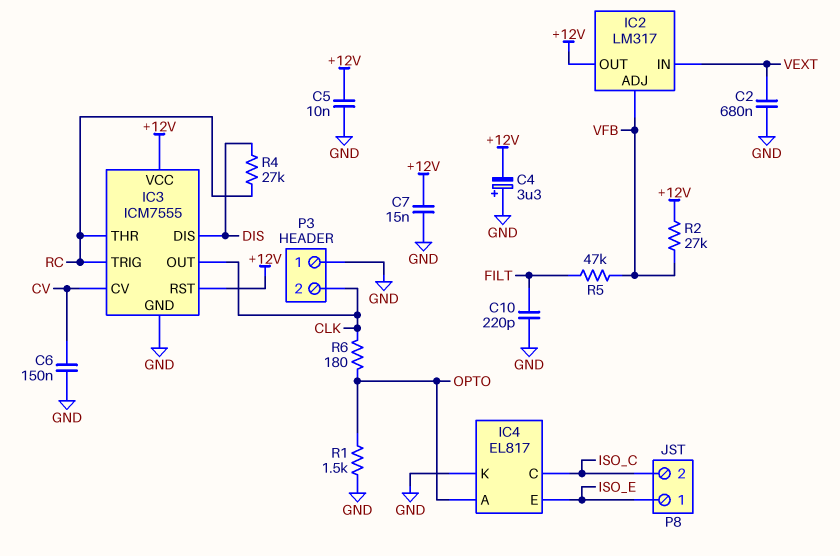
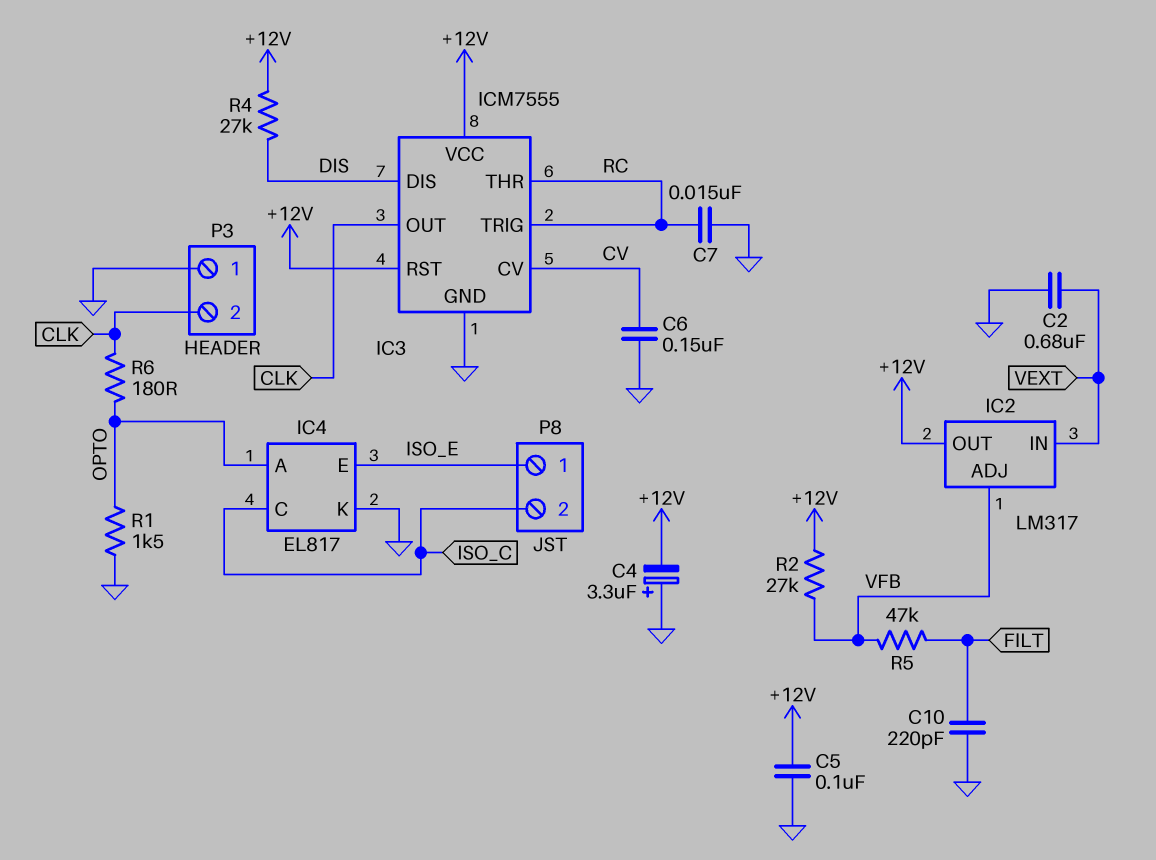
C5: 10nF (+12V, GND) -> 100nF (+12V, GND)
C7: 15nF (+12V, GND) -> 15nF (GND, RC)
R4: 27k (DIS, RC) -> 27k (+12V, DIS)

